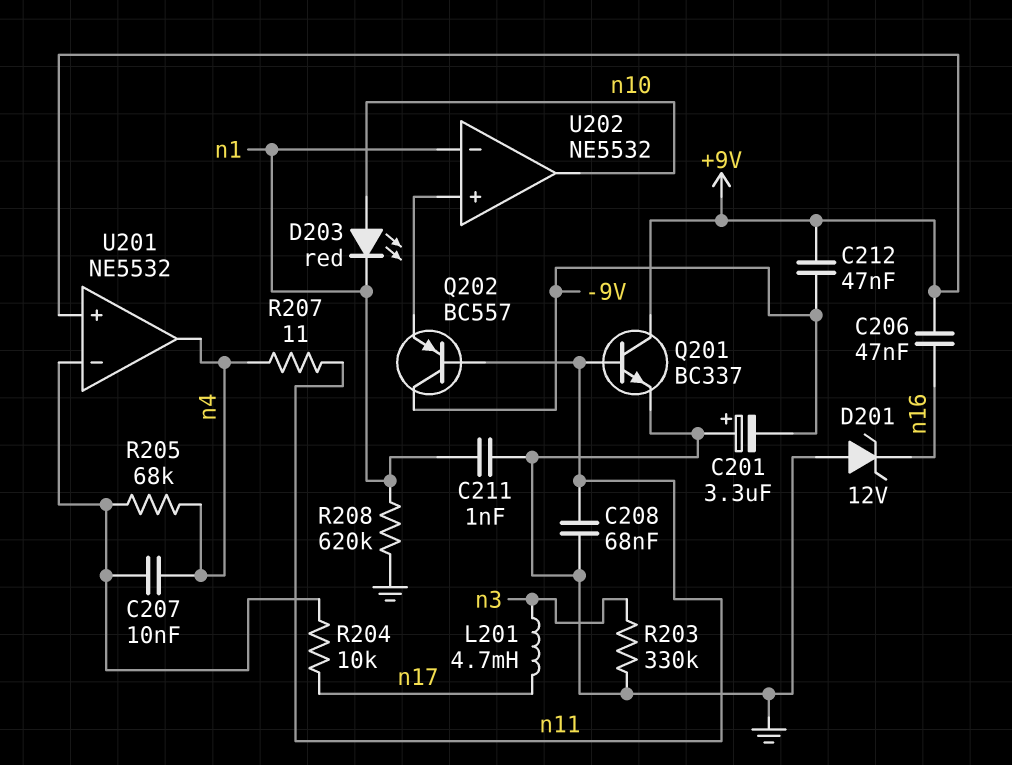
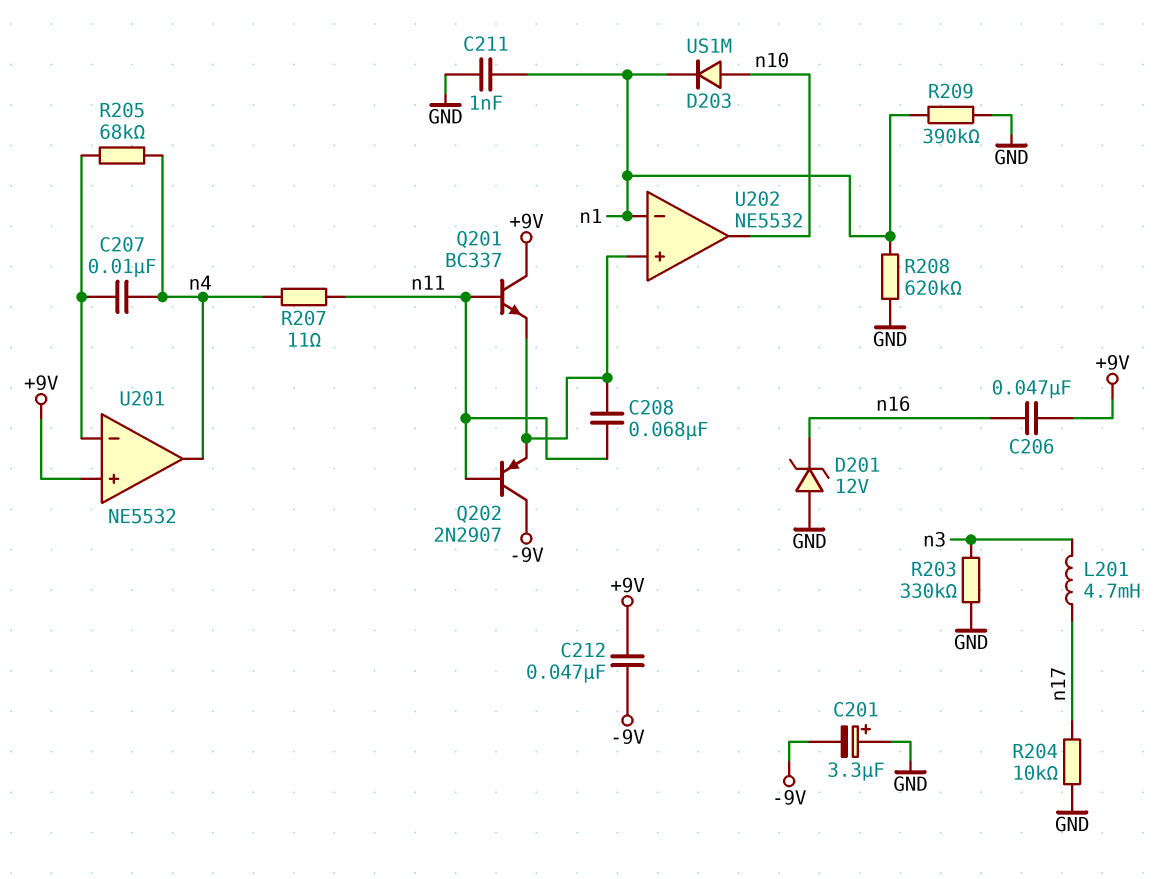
C208: 68nF (GND, n11) -> 68nF (U202/in+, n11)
D203: LED red (A n10, K n1) -> diode US1M (A n10, K n1)
Q201: NPN BC337 (B n11, C +9V, E GND) -> NPN BC337 (B n11, C +9V, E U202/in+)
Q202: PNP BC557 (B n11, C -9V, E U202/in+) -> PNP 2N2907 (B n11, C -9V, E U202/in+)
R204: 10k (U201/in-, n17) -> 10k (GND, n17)
R209: none -> 390k (GND, n1)

